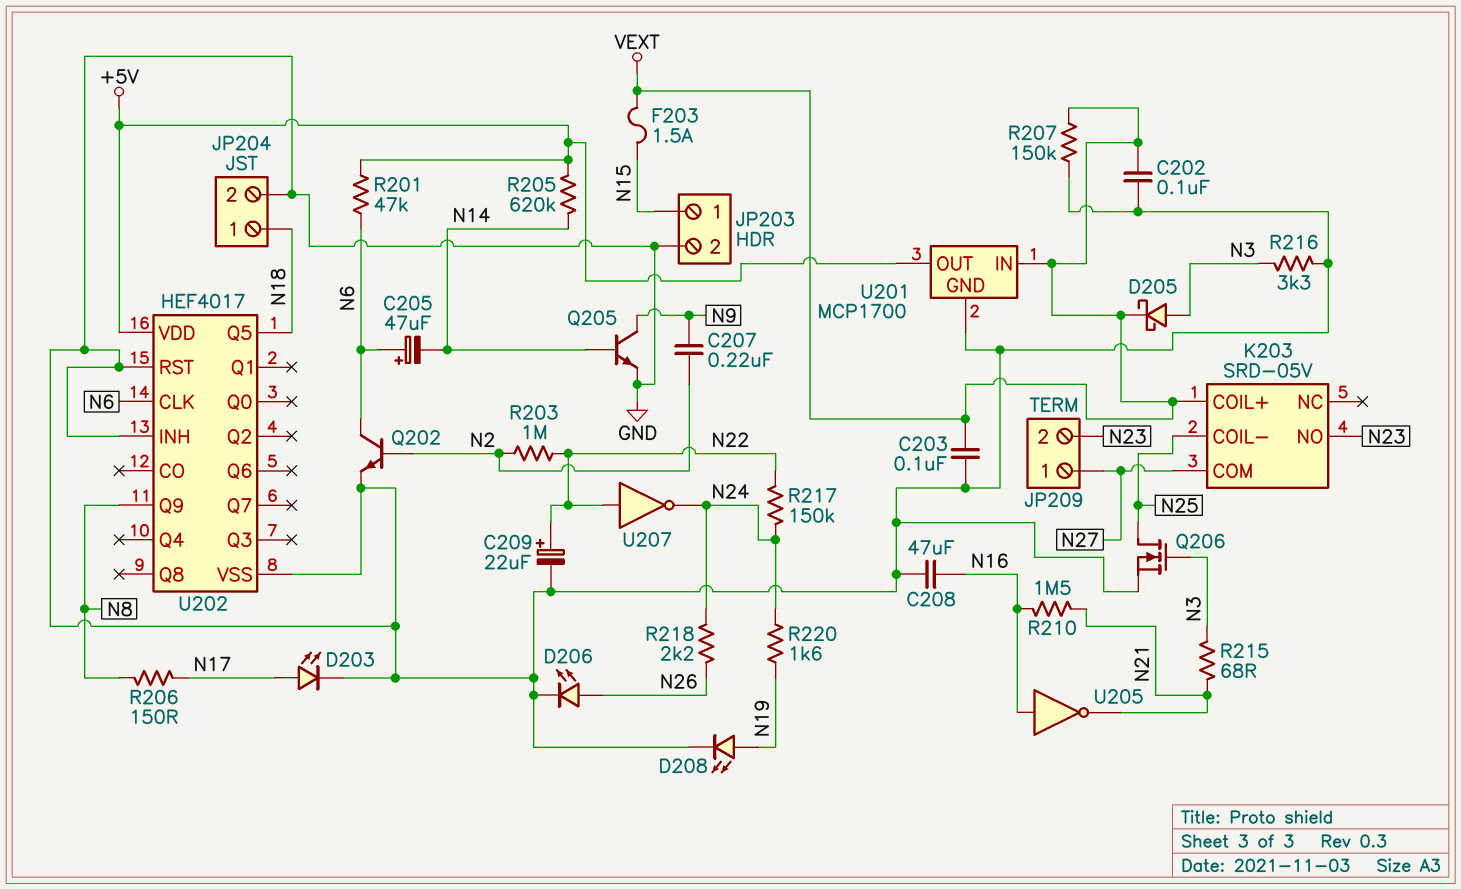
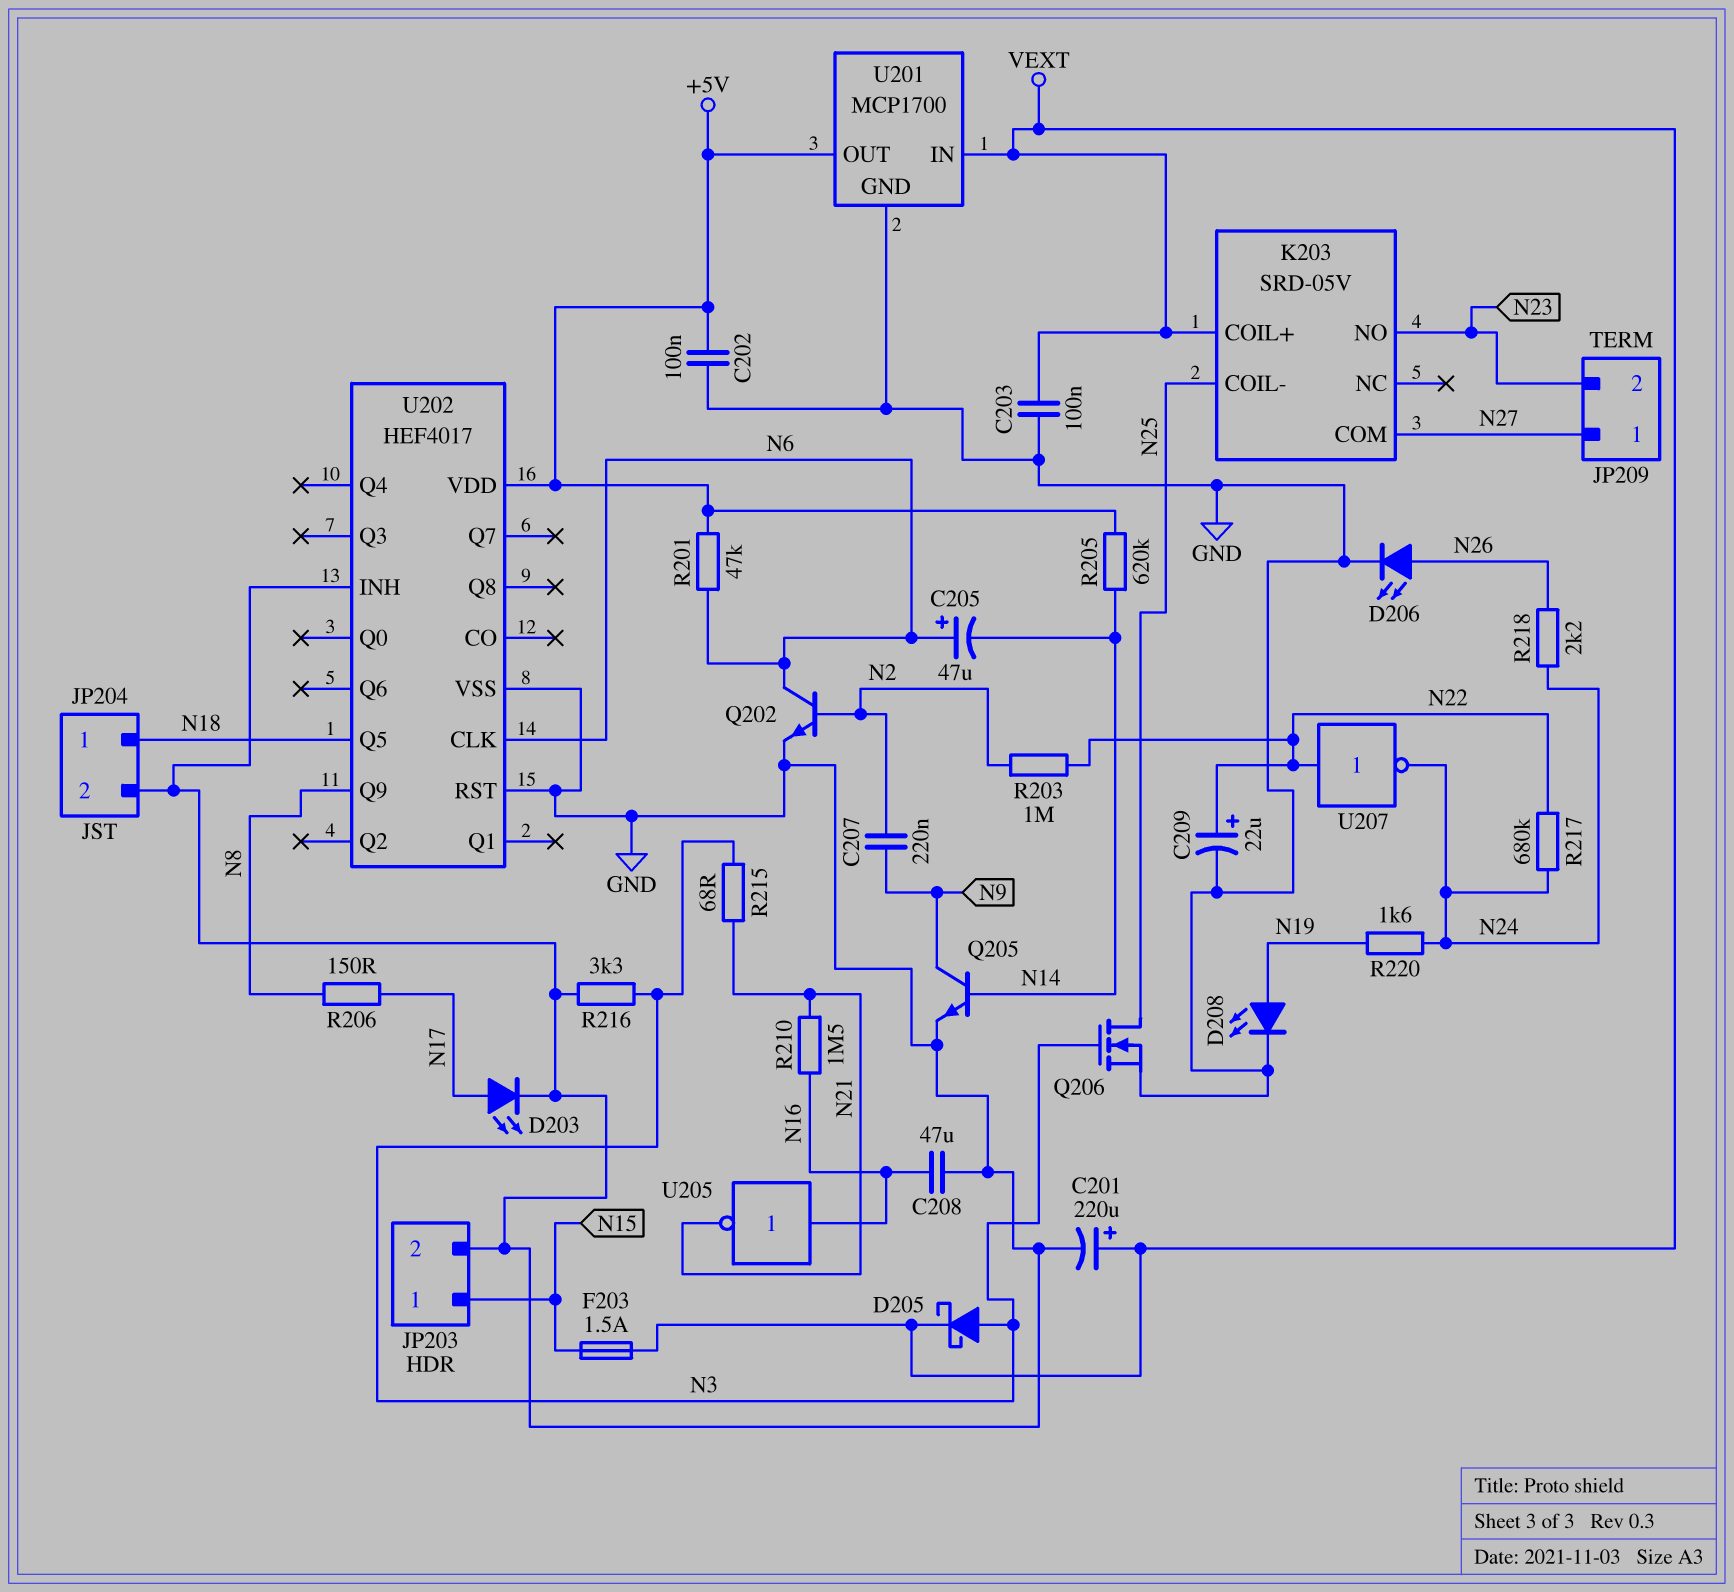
C201: none -> 220uF (plus VEXT, minus GND)
C202: 100nF (GND, VEXT) -> 100nF (+5V, GND)
R207: 150k (GND, VEXT) -> none
R217: 150k (N22, N24) -> 680k (N22, N24)

